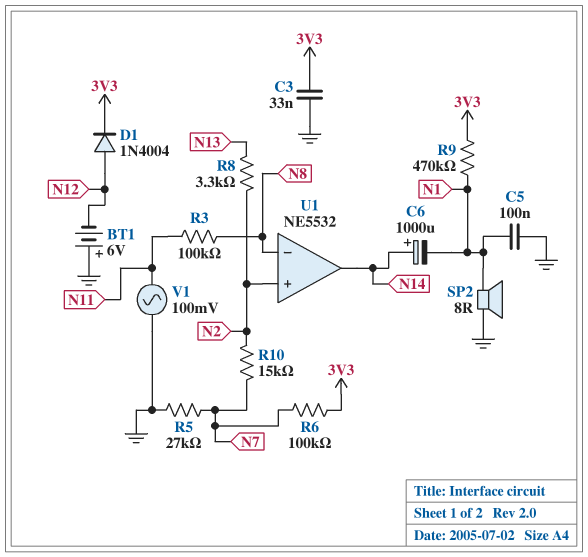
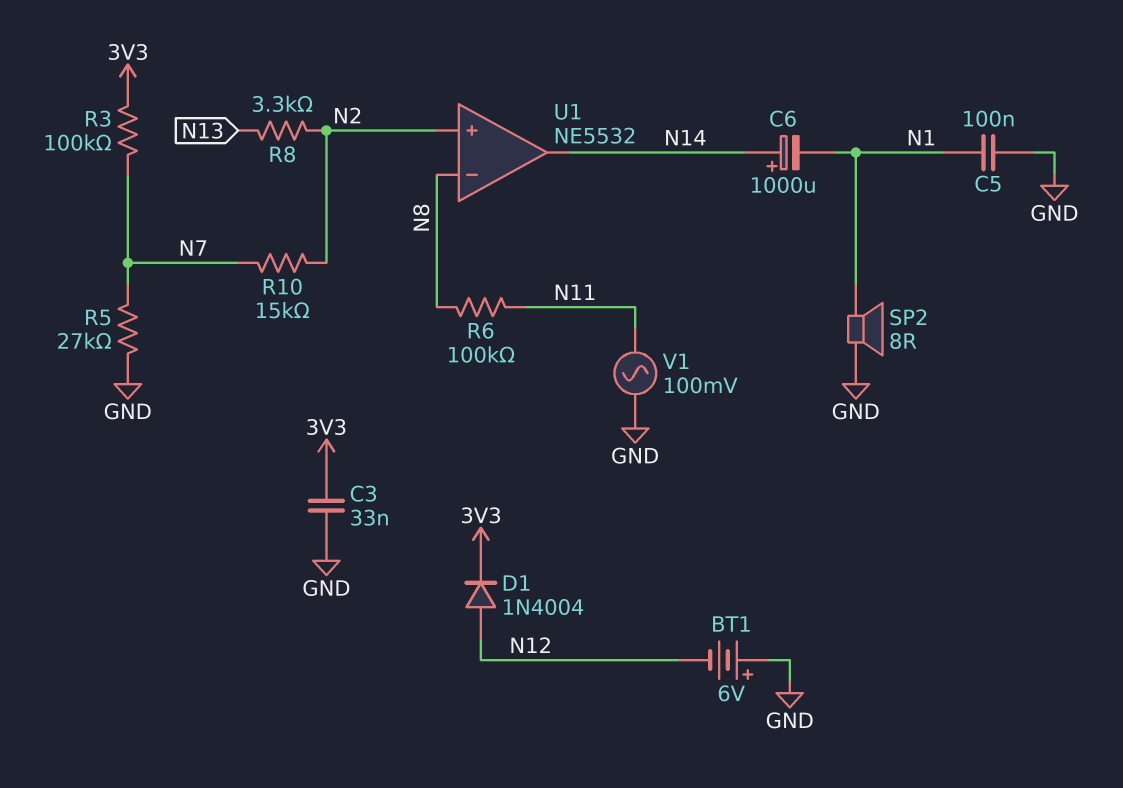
R3: 100k (N8, N11) -> 100k (3V3, N7)
R6: 100k (3V3, N7) -> 100k (N8, N11)
R9: 470k (3V3, N1) -> none

